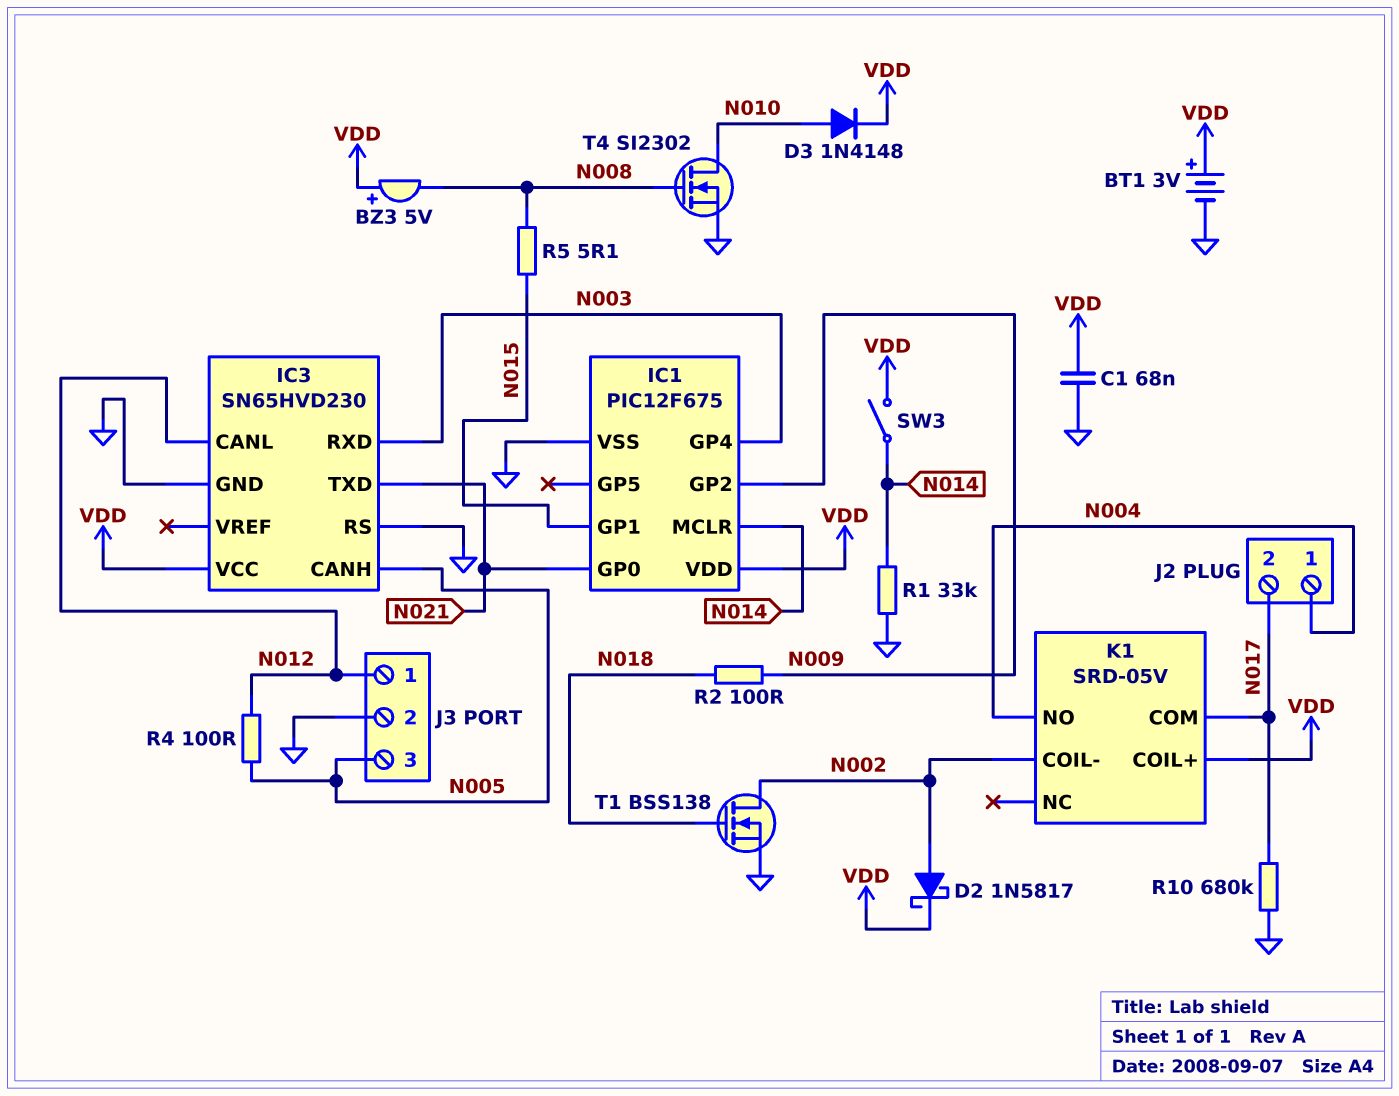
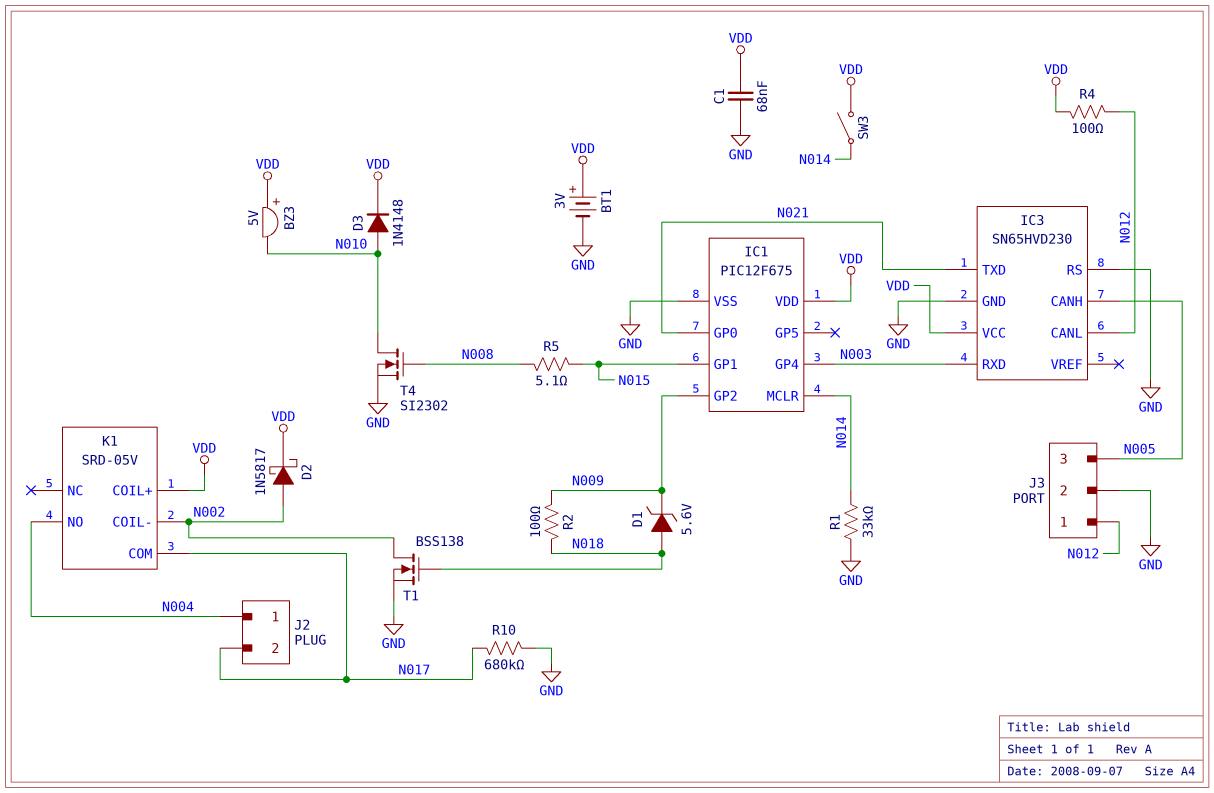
BZ3: buzzer 5V (plus VDD, minus N008) -> buzzer 5V (plus VDD, minus N010)
D1: none -> zener 5.6V (A N018, K N009)
R4: 100 (N005, N012) -> 100 (N012, VDD)

